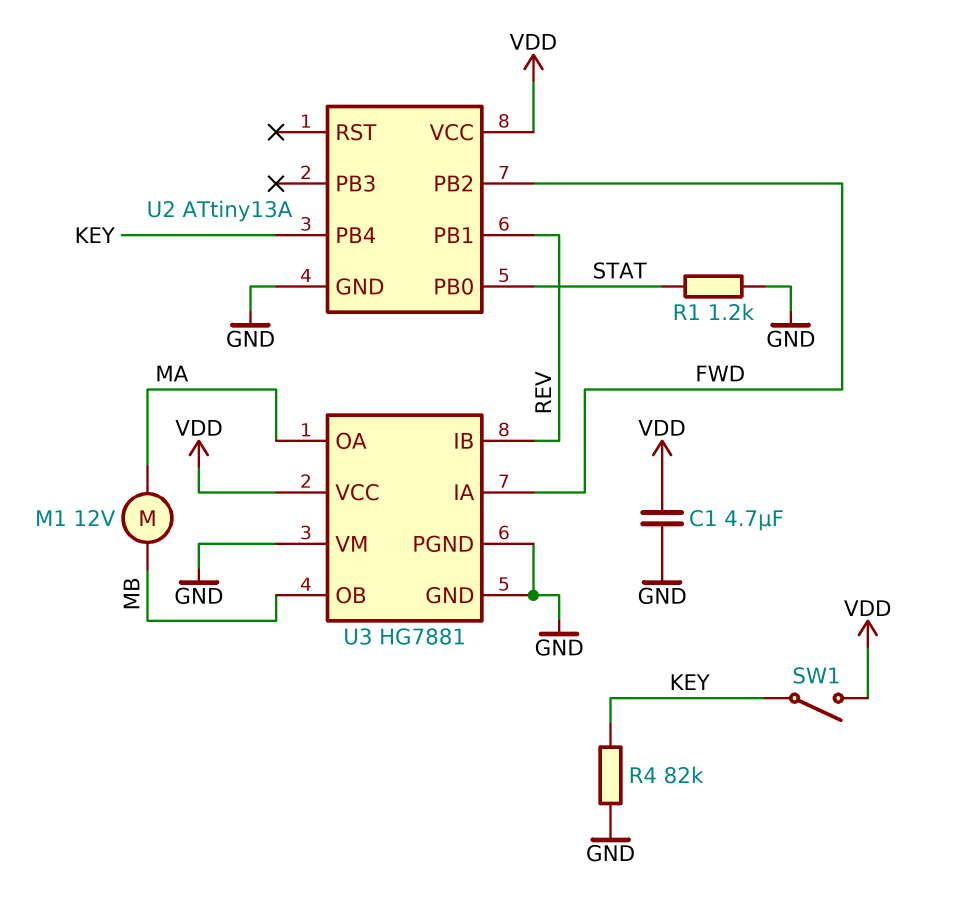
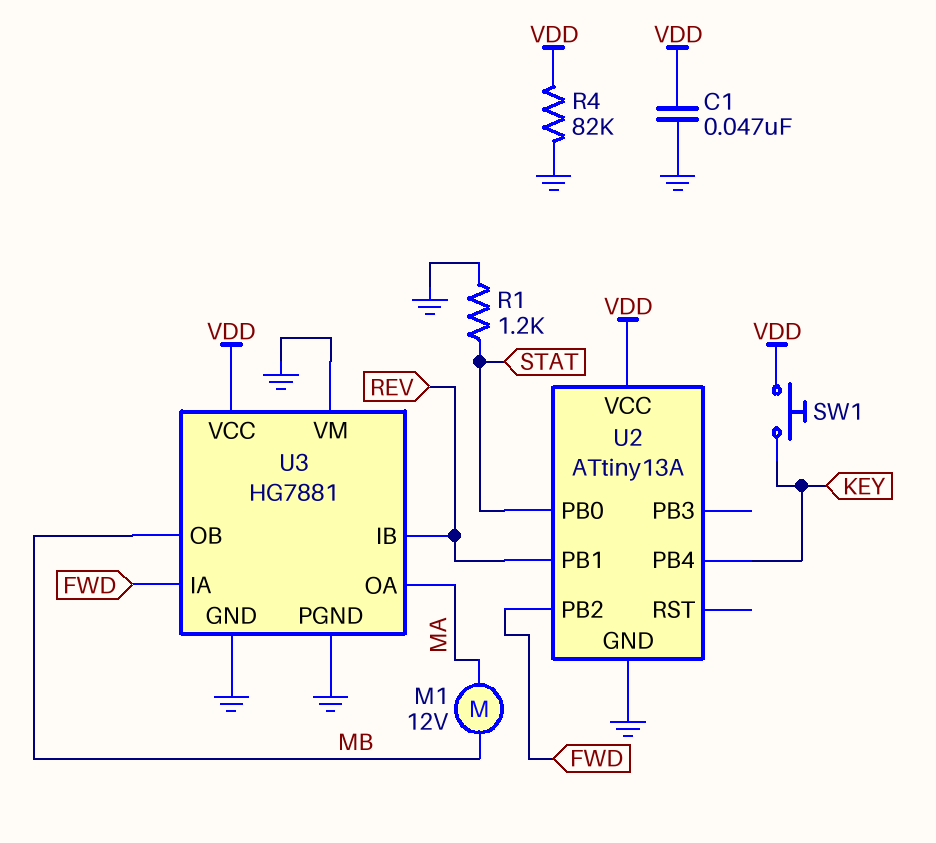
C1: 4.7uF (GND, VDD) -> 47nF (GND, VDD)
R4: 82k (GND, KEY) -> 82k (GND, VDD)
SW1: switch (KEY, VDD) -> button (KEY, VDD)

